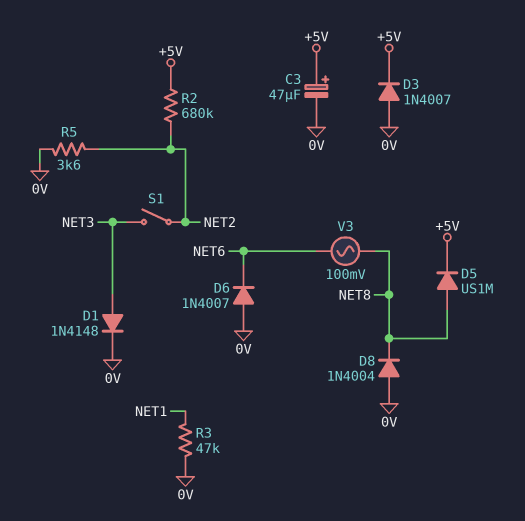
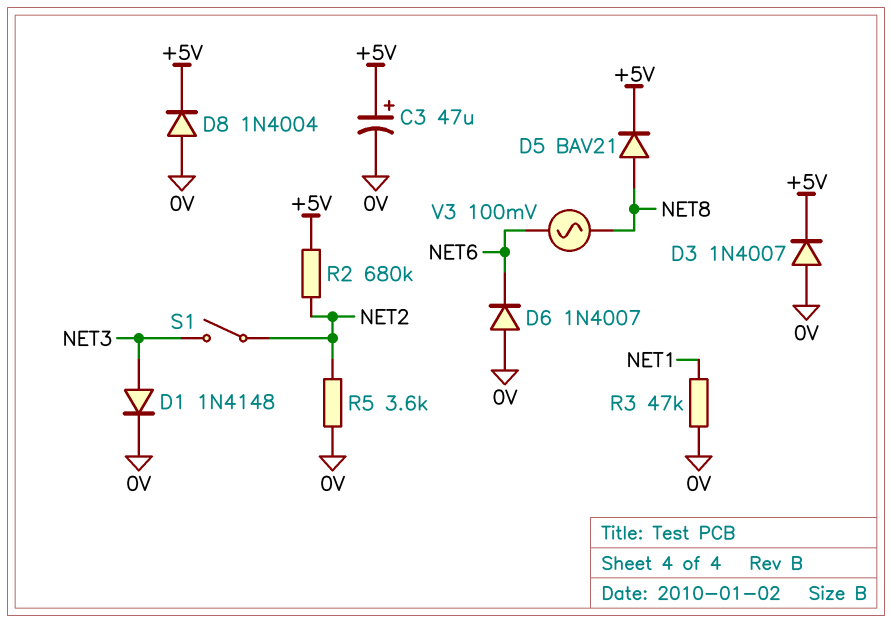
D5: diode US1M (A NET8, K +5V) -> diode BAV21 (A NET8, K +5V)
D8: diode 1N4004 (A 0V, K NET8) -> diode 1N4004 (A 0V, K +5V)

